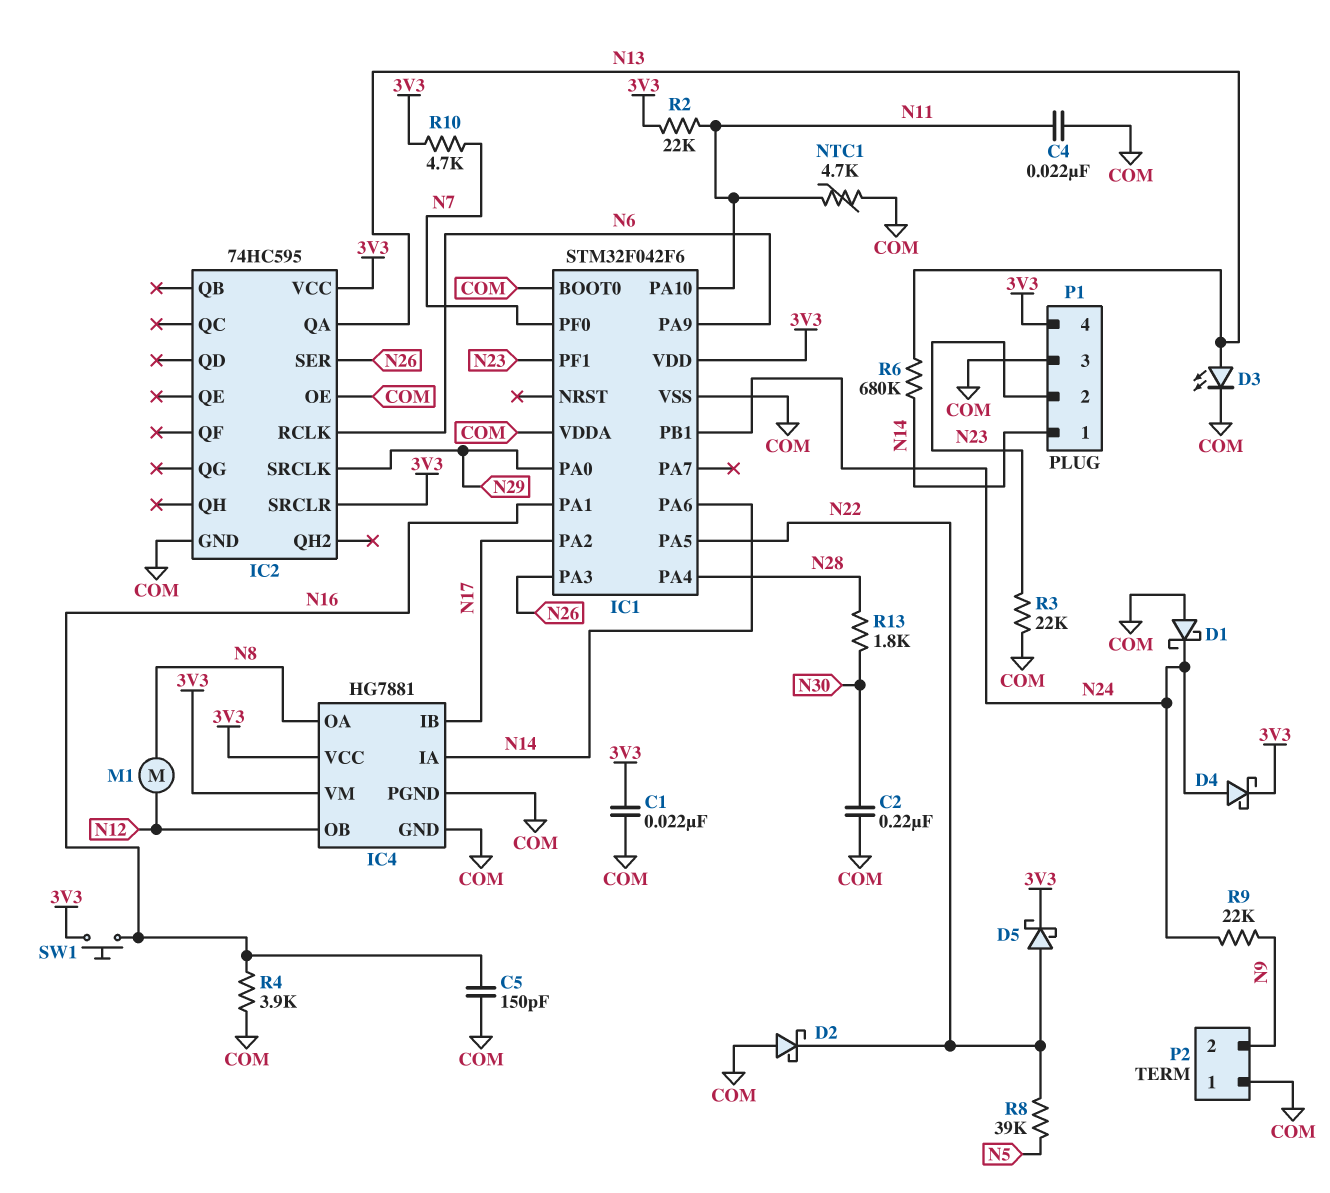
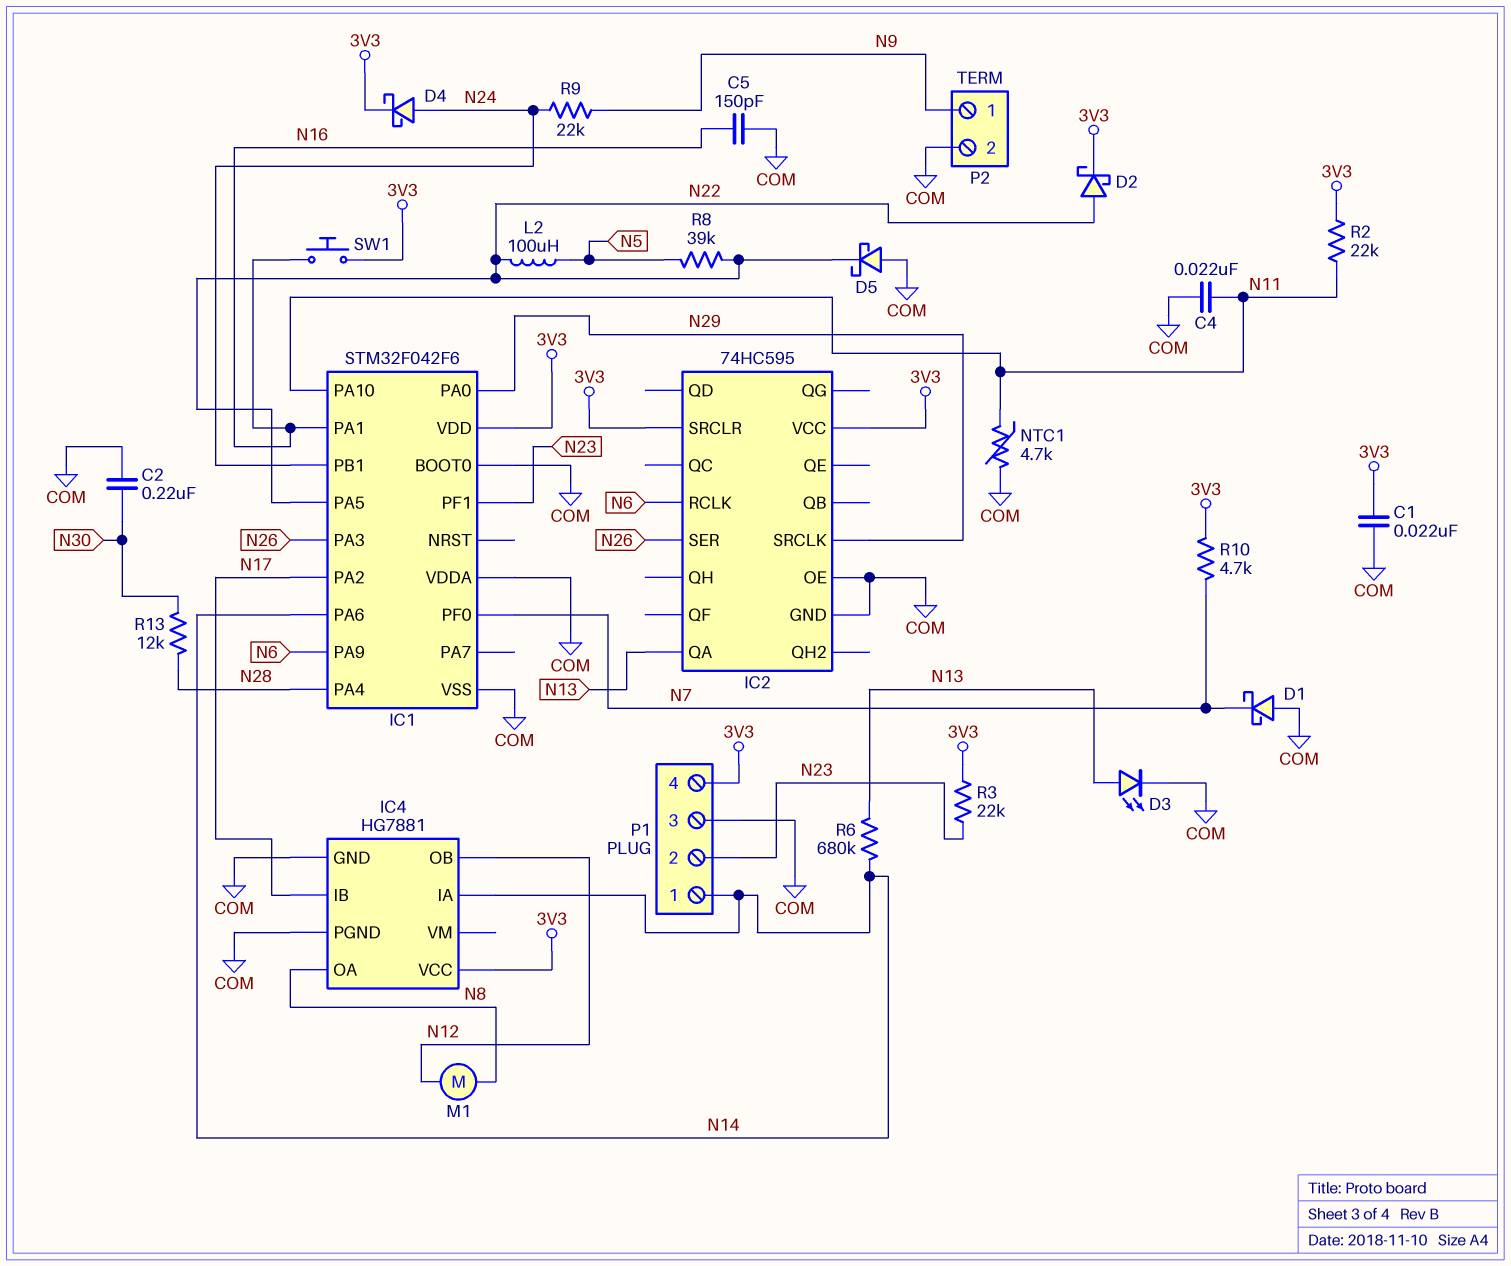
D1: schottky (A COM, K N24) -> schottky (A COM, K N7)
D2: schottky (A COM, K N22) -> schottky (A N22, K 3V3)
D5: schottky (A N22, K 3V3) -> schottky (A COM, K N22)
IC4 pin VM: 3V3 -> none
L2: none -> 100uH (N5, N22)
P2 pin 1: COM -> N9
P2 pin 2: N9 -> COM
R3: 22k (COM, N23) -> 22k (3V3, N23)
R4: 3.9k (COM, N16) -> none
R13: 1.8k (N28, N30) -> 12k (N28, N30)

